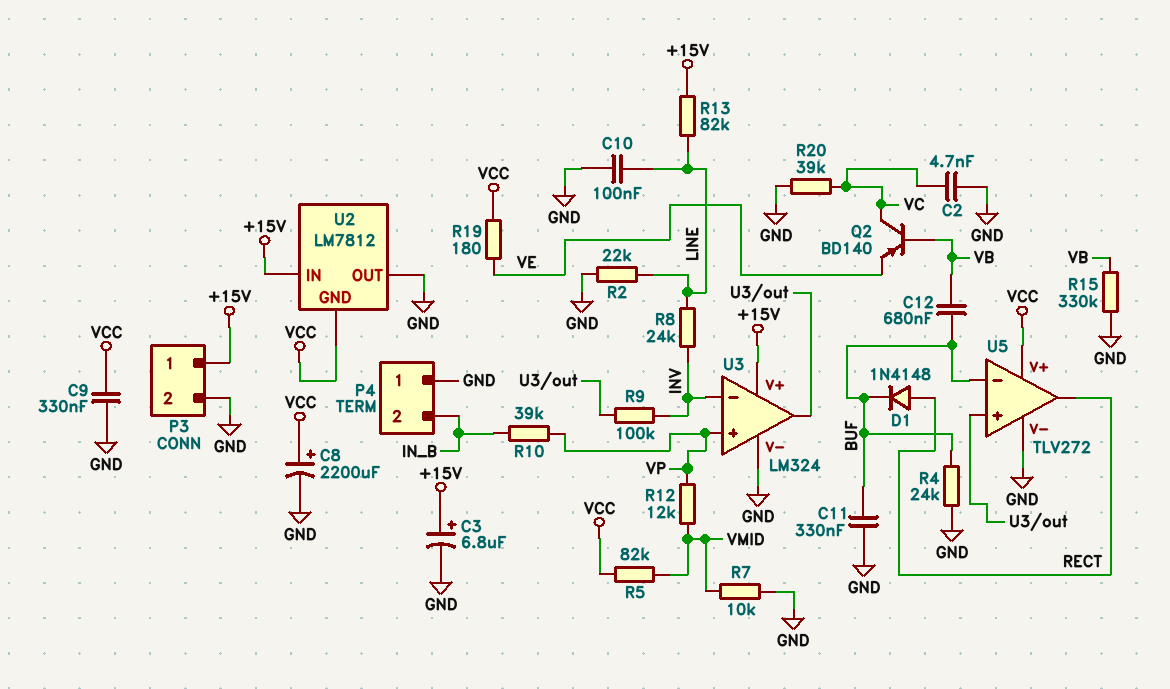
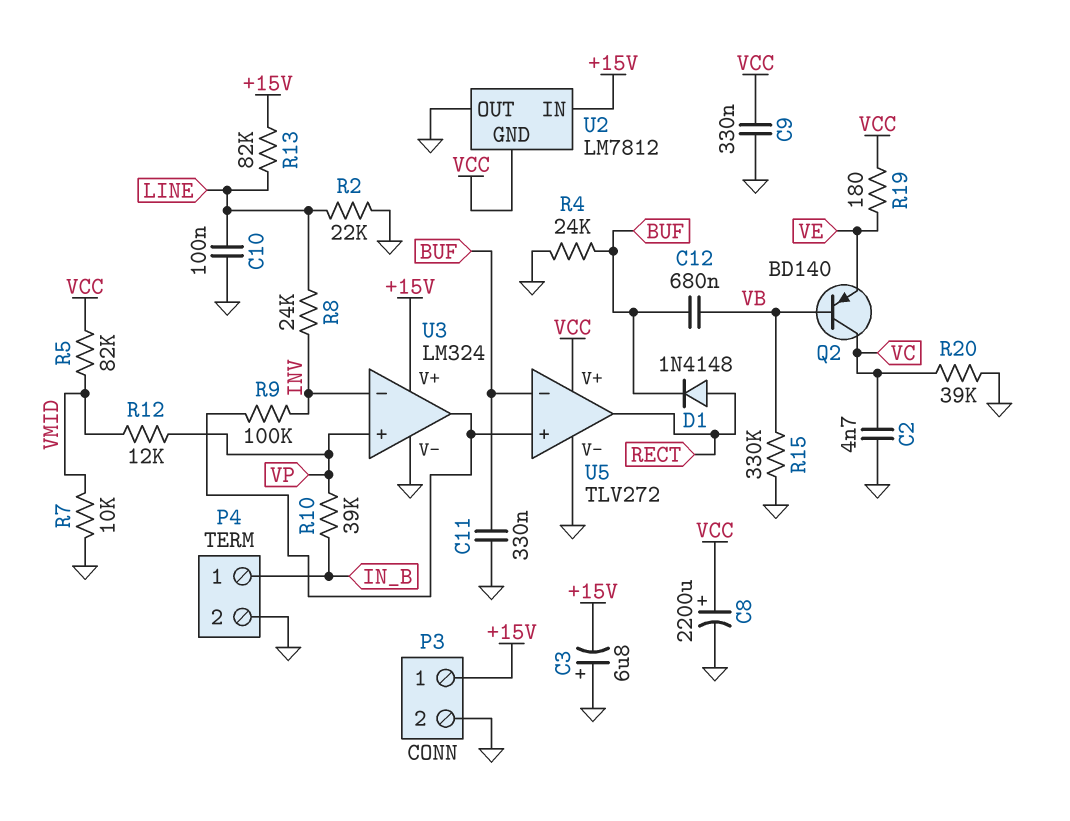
C3: 6.8uF (plus +15V, minus GND) -> 6.8uF (plus GND, minus +15V)
P4 pin 1: GND -> IN_B
P4 pin 2: IN_B -> GND

